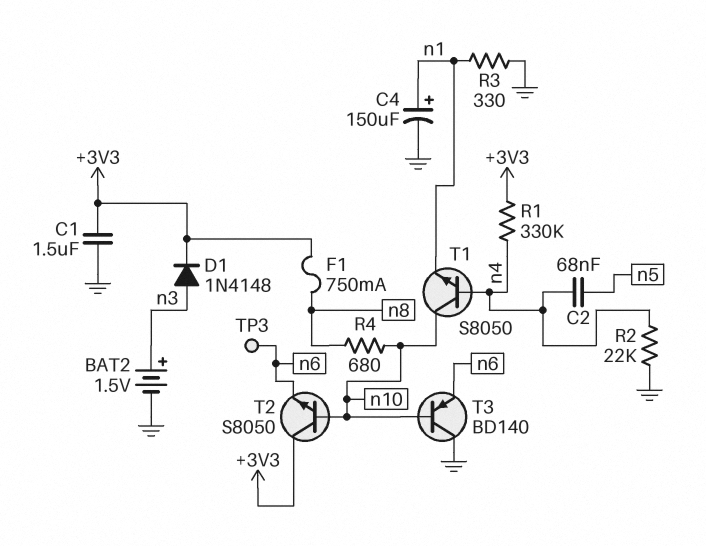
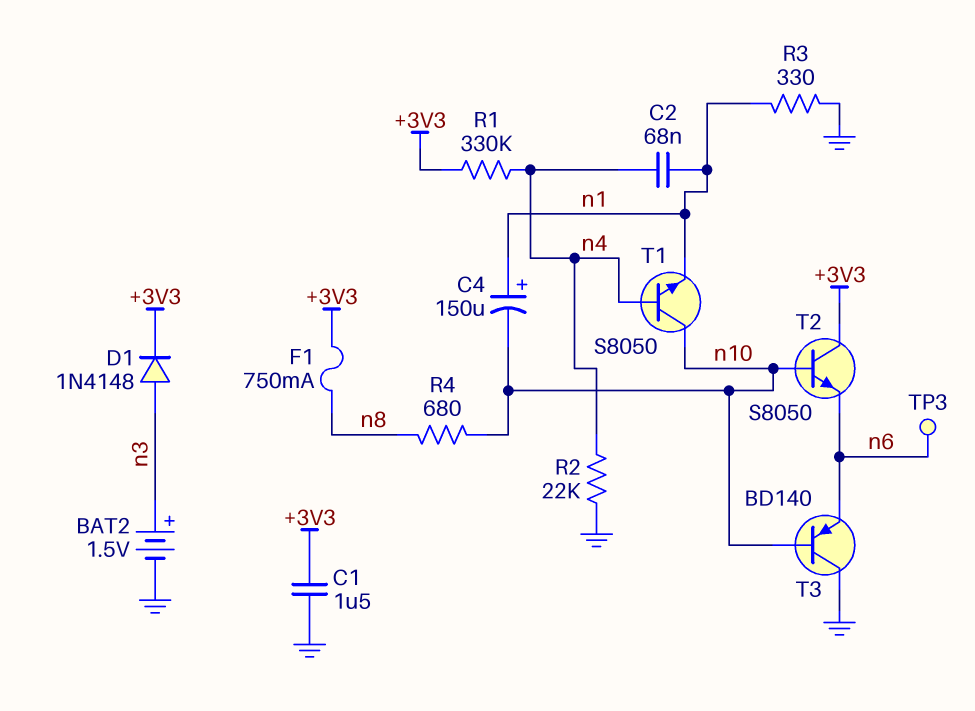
C2: 68nF (n4, n5) -> 68nF (n1, n4)
C4: 150uF (plus n1, minus GND) -> 150uF (plus n1, minus n10)

